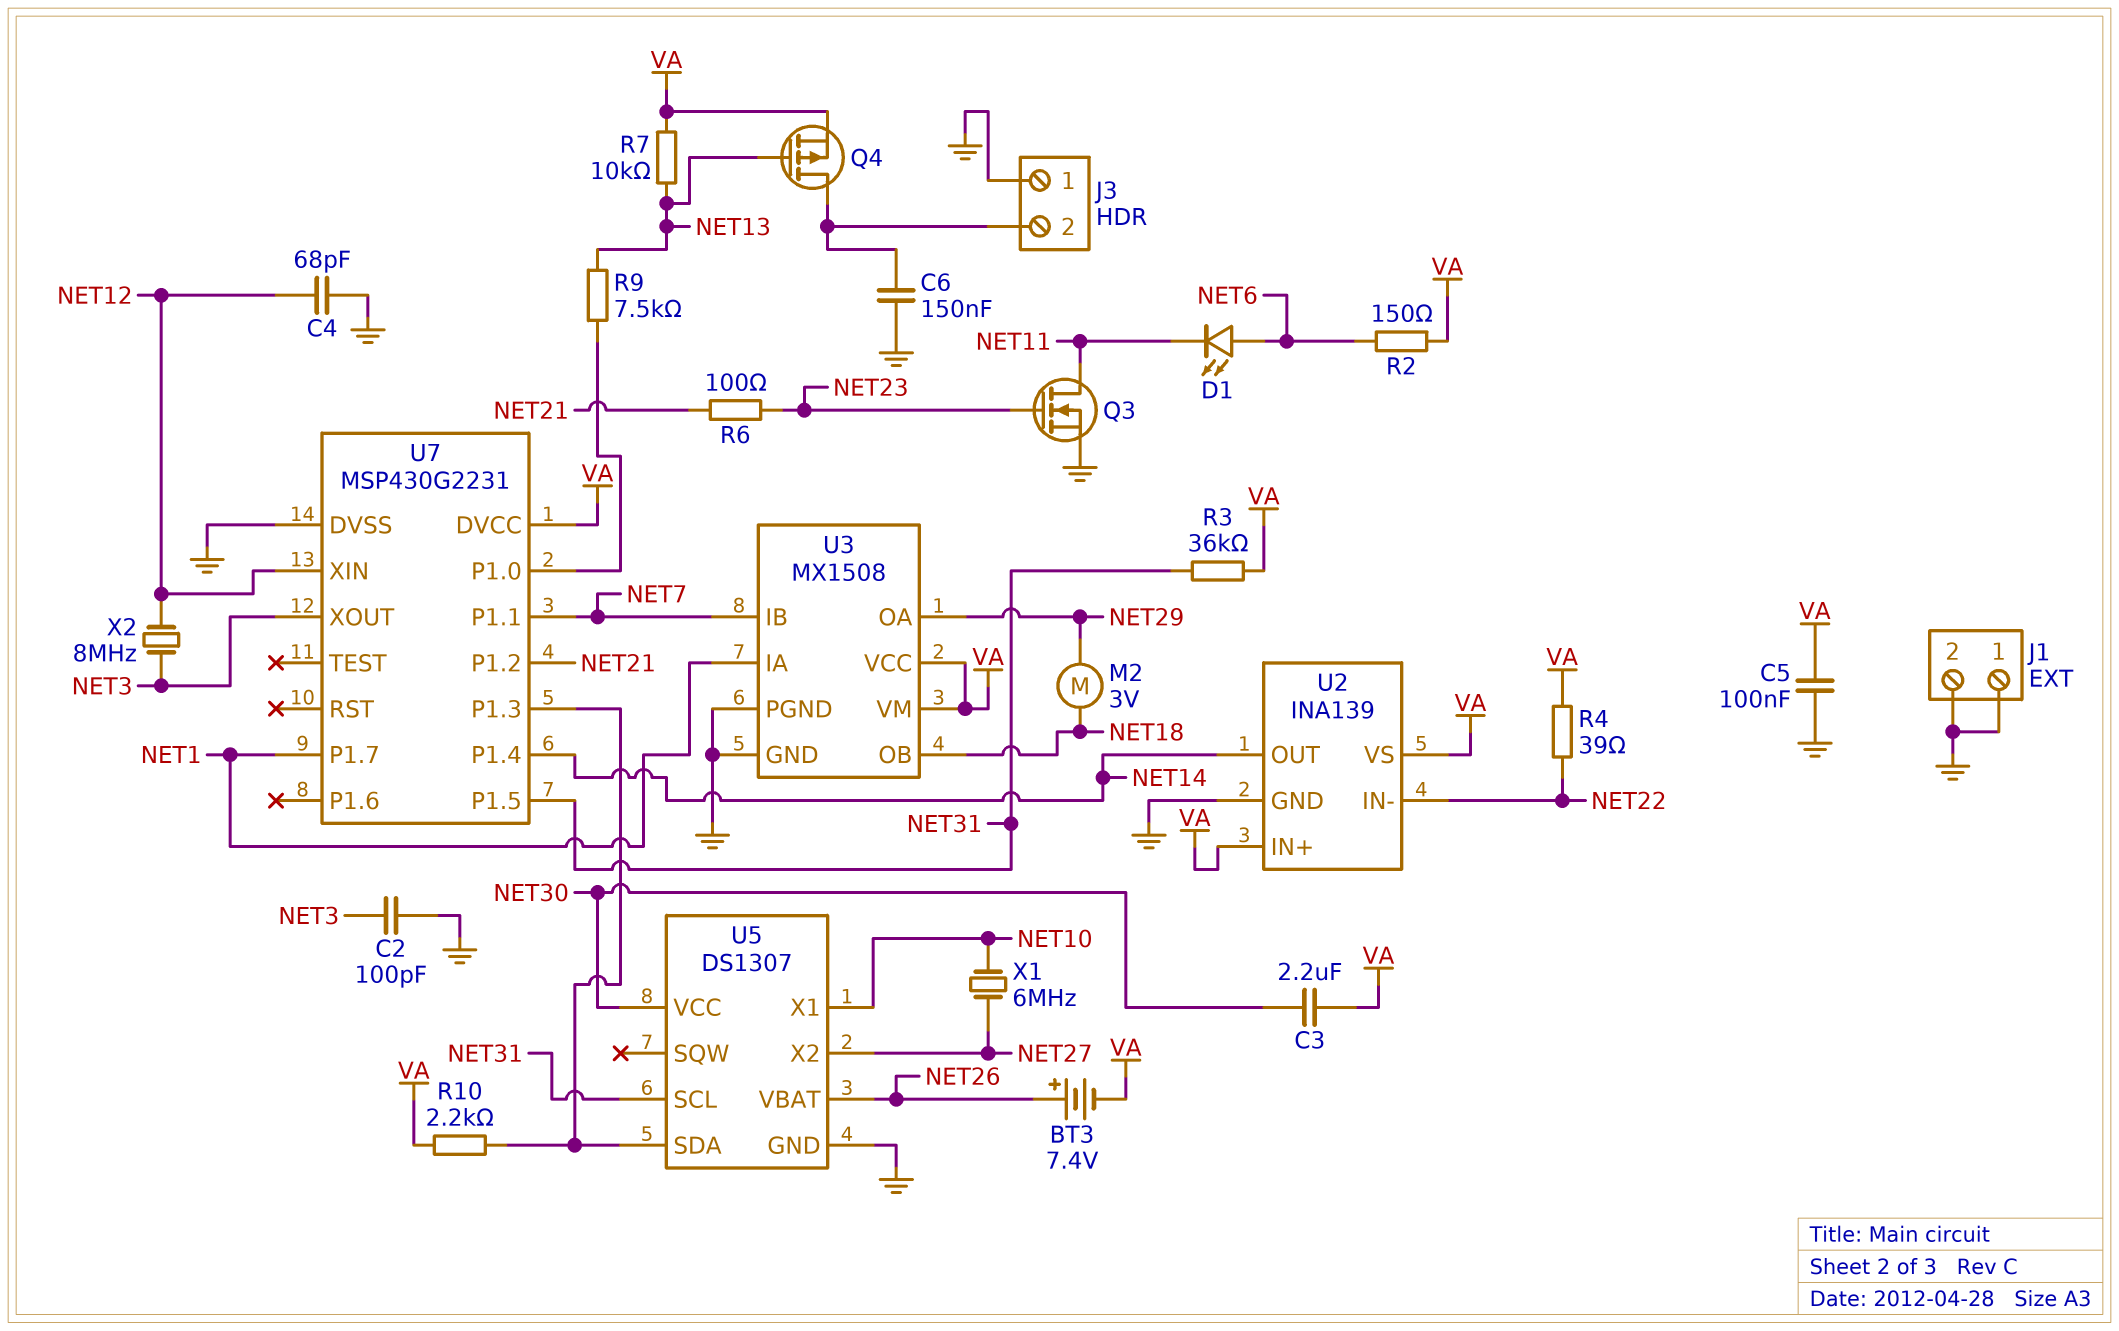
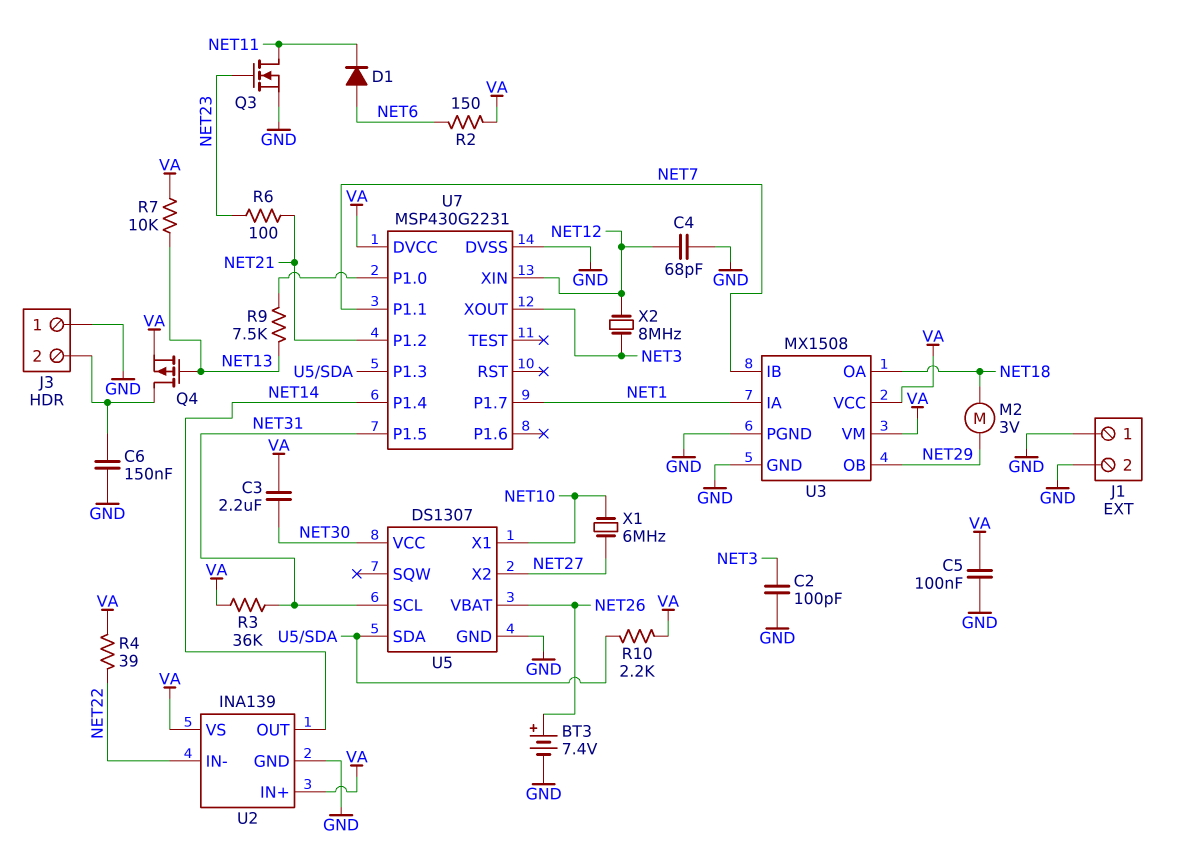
BT3: 7.4V (plus NET26, minus VA) -> 7.4V (plus NET26, minus GND)
D1: LED (A NET6, K NET11) -> diode (A NET6, K NET11)
U3 pin OA: NET29 -> NET18
U3 pin OB: NET18 -> NET29

